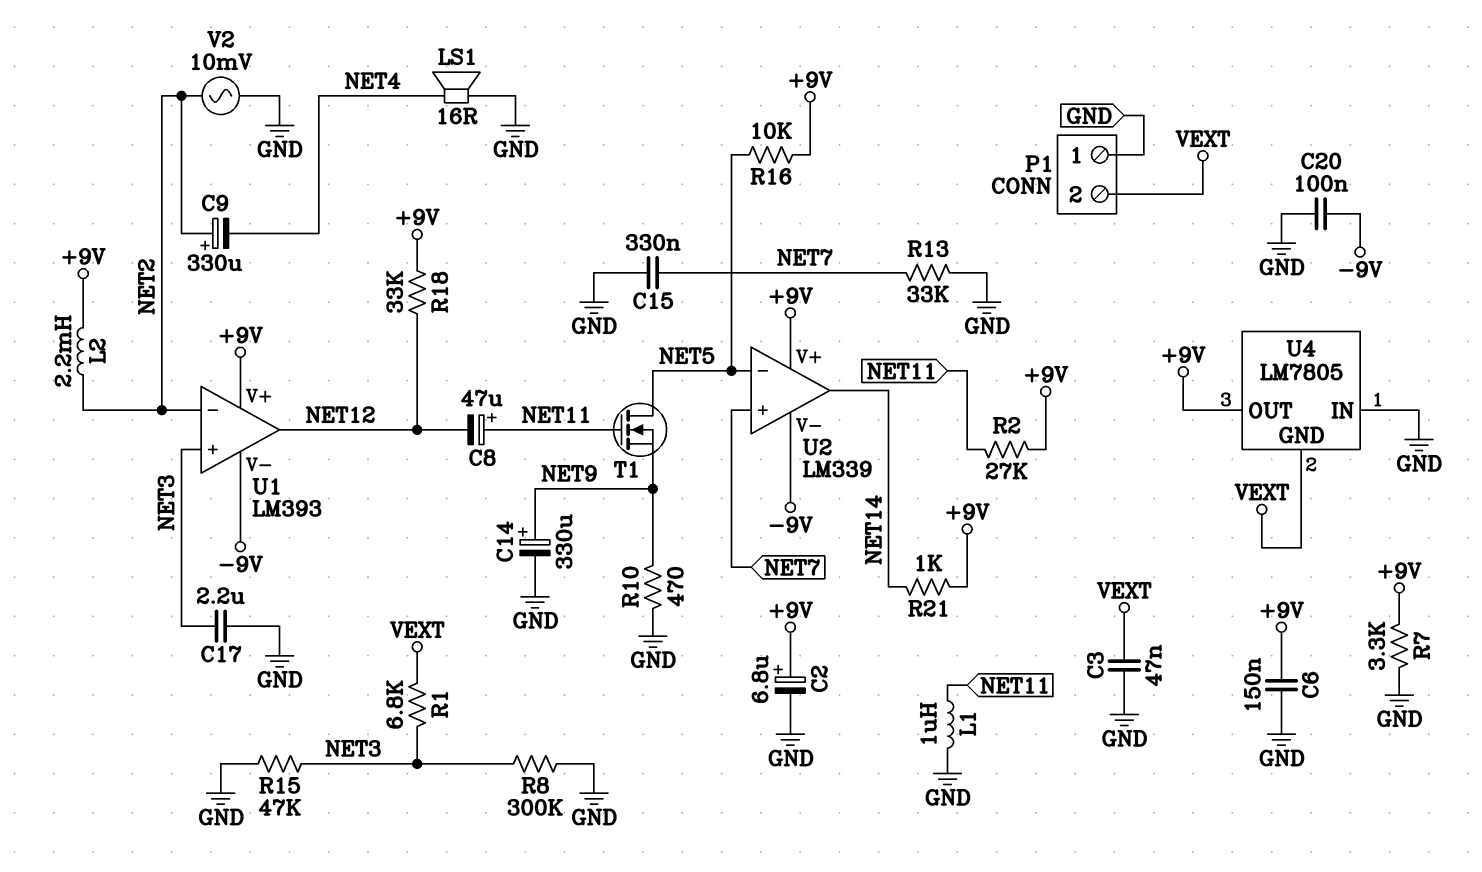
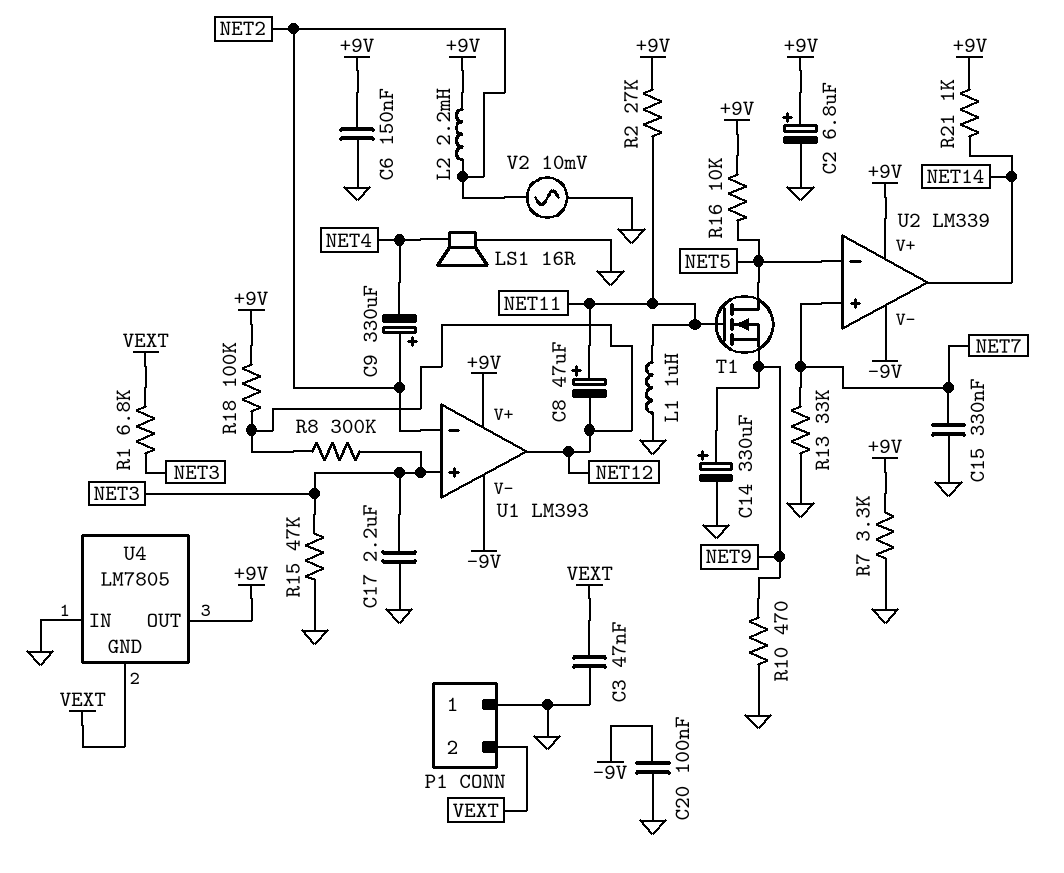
R8: 300k (GND, NET3) -> 300k (NET3, NET12)
R18: 33k (+9V, NET12) -> 100k (+9V, NET12)

